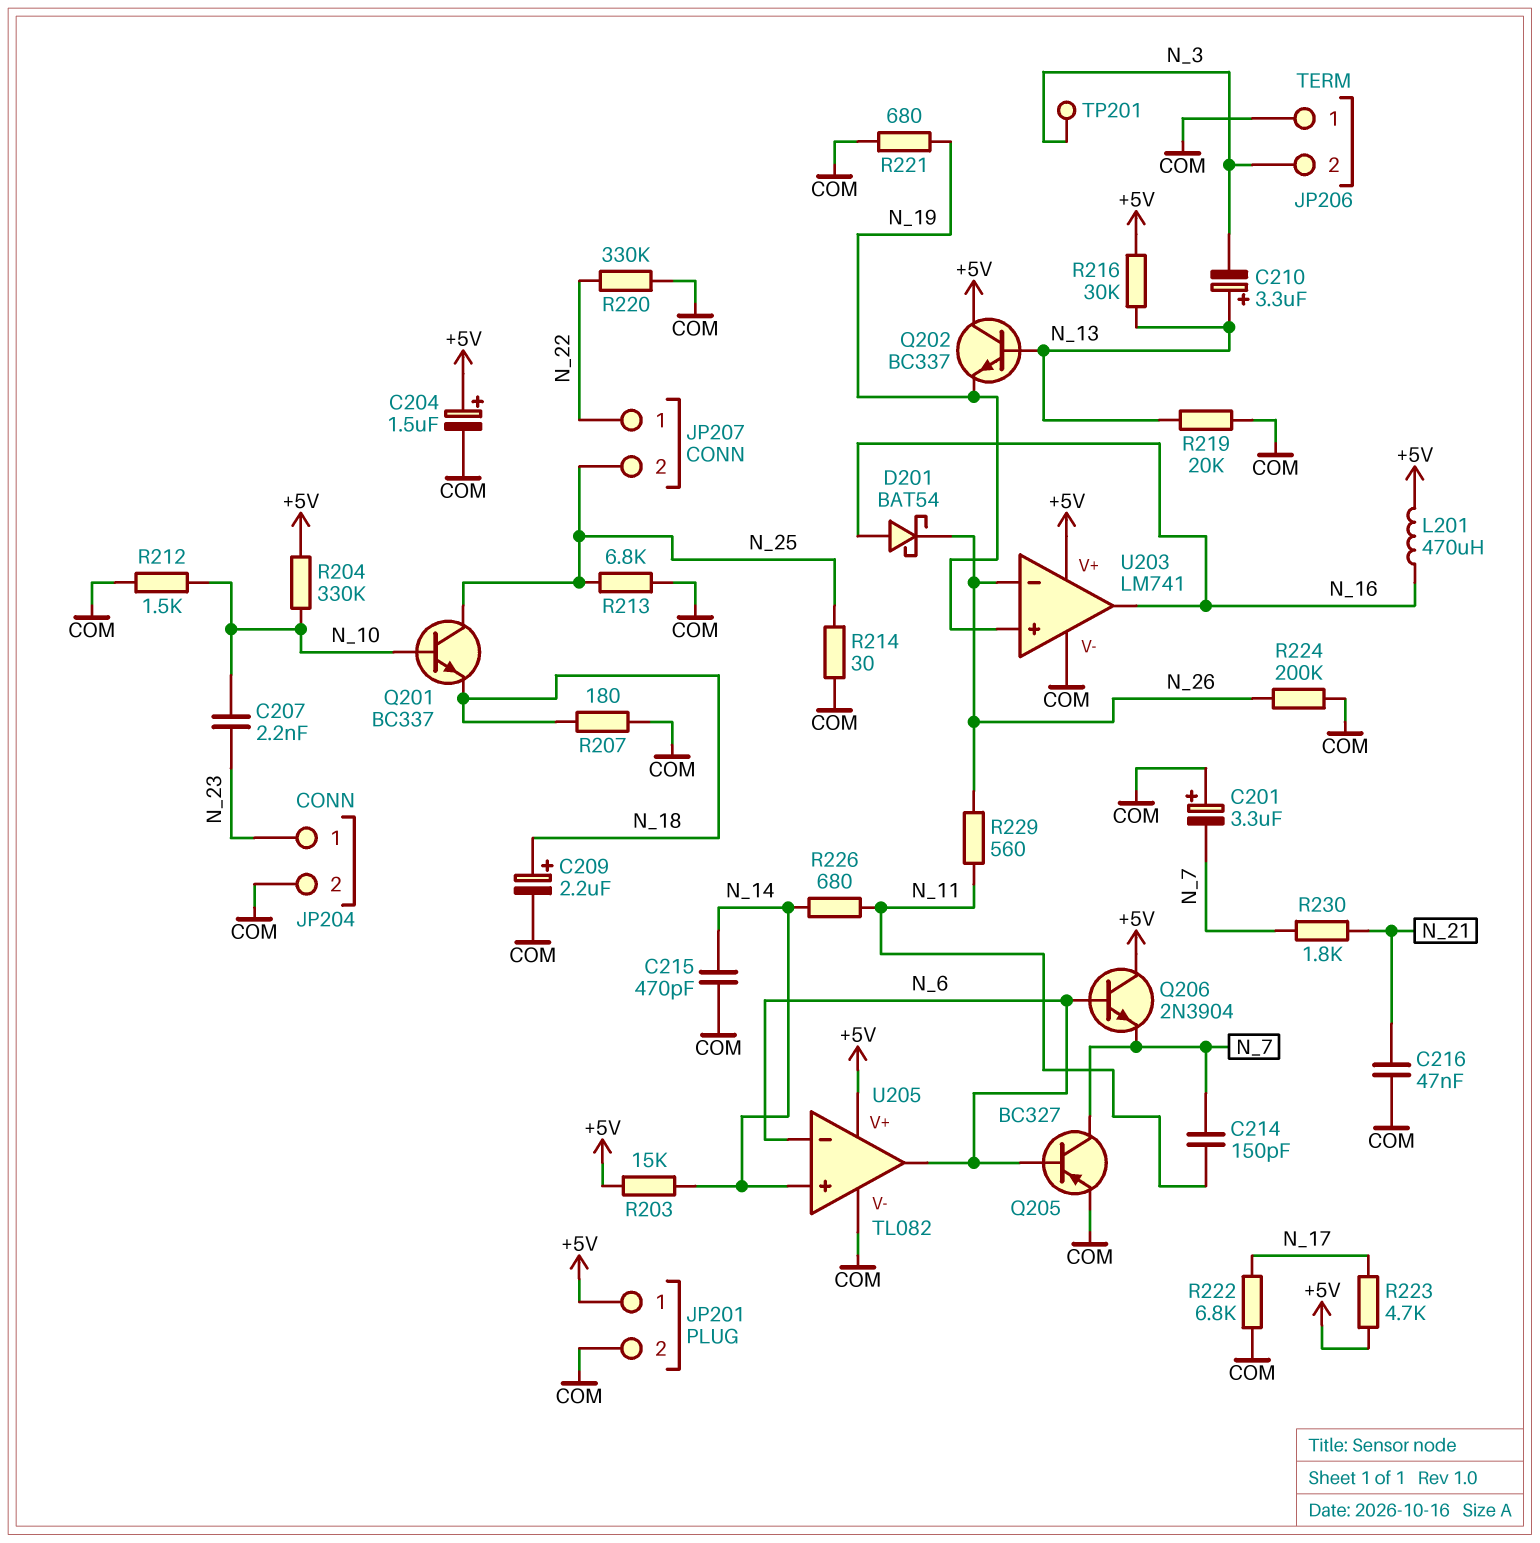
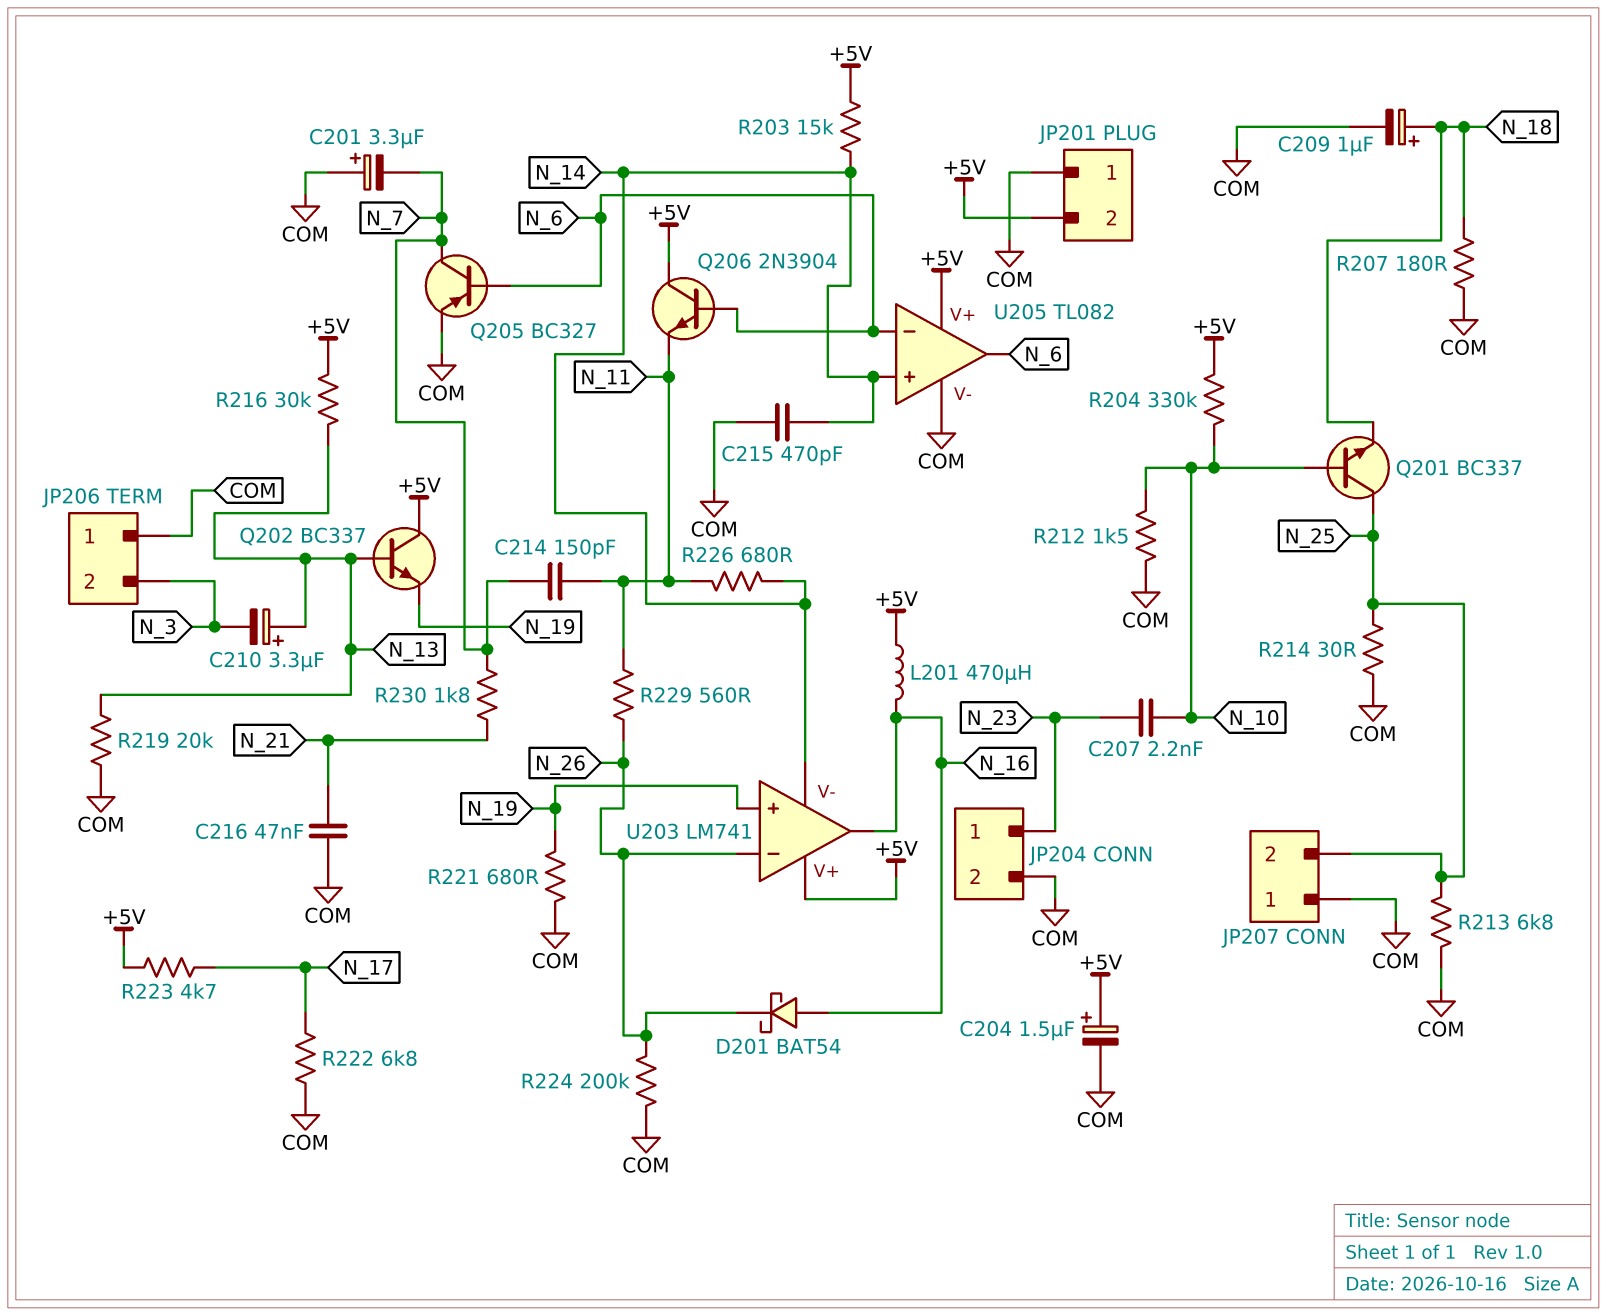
C209: 2.2uF (plus N_18, minus COM) -> 1uF (plus N_18, minus COM)
JP201 pin 1: +5V -> COM
JP201 pin 2: COM -> +5V
JP207 pin 1: N_22 -> COM
Q206: NPN 2N3904 (B N_6, C +5V, E N_7) -> NPN 2N3904 (B N_6, C +5V, E N_11)
R220: 330k (COM, N_22) -> none
TP201: test point (N_3) -> none
U203 pin V-: COM -> N_14

